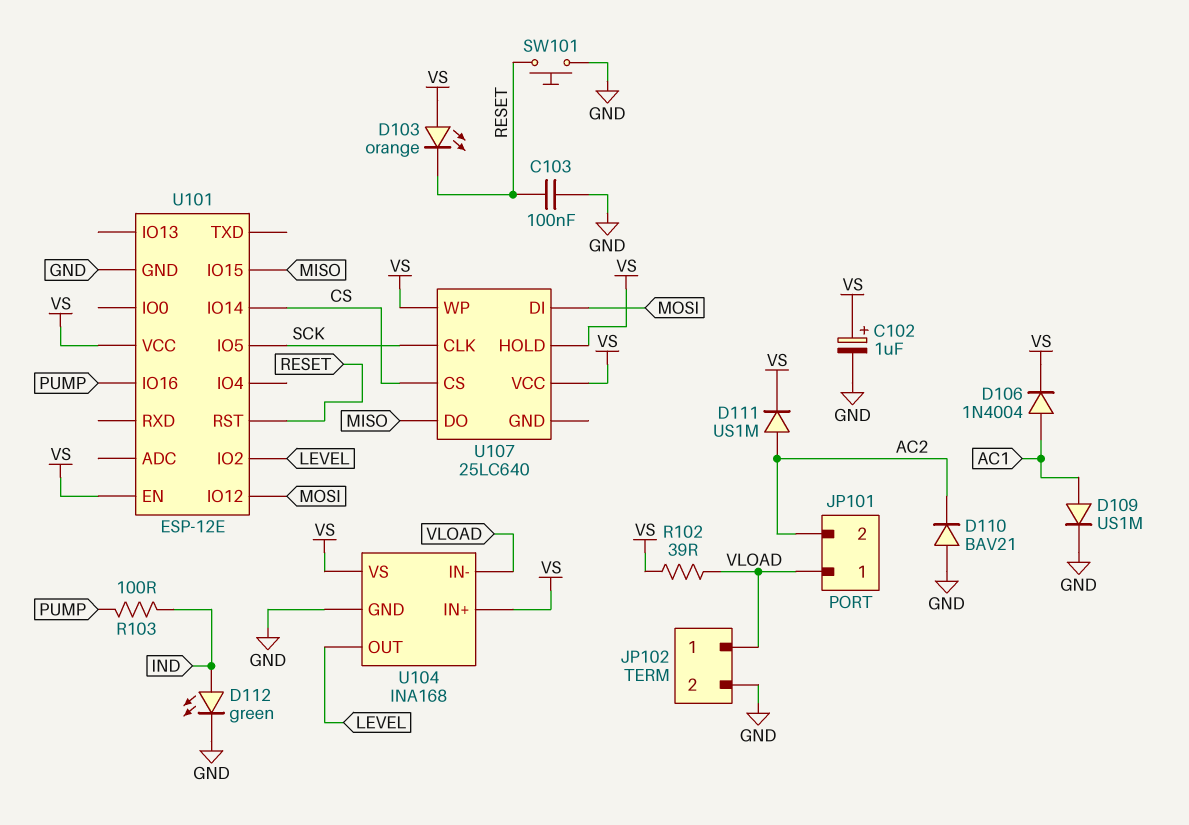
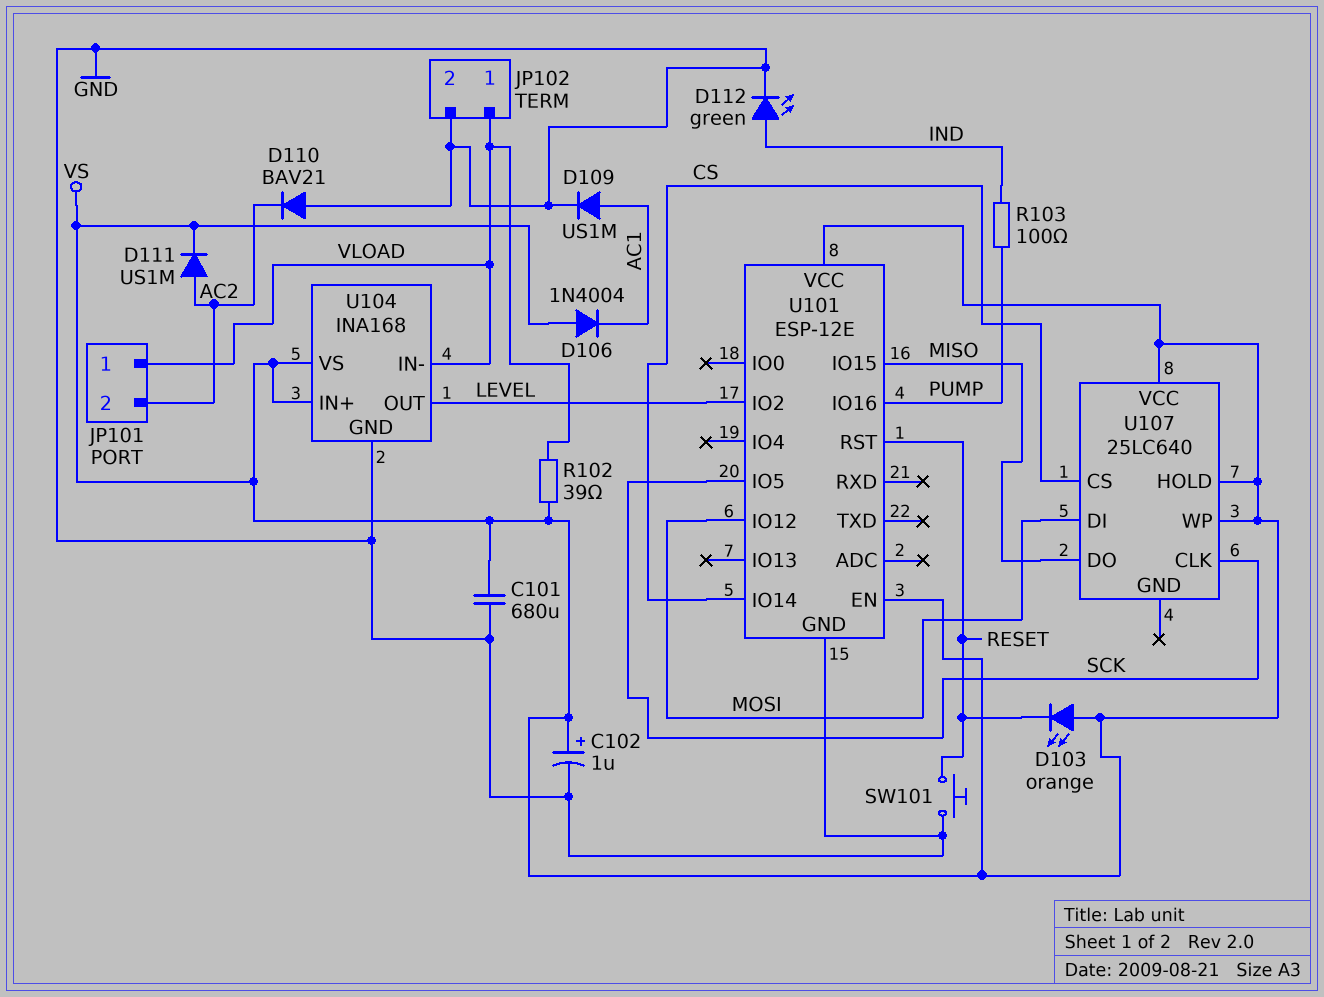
C101: none -> 680uF (GND, VS)
C103: 100nF (GND, RESET) -> none
D106: diode 1N4004 (A AC1, K VS) -> diode 1N4004 (A VS, K AC1)

